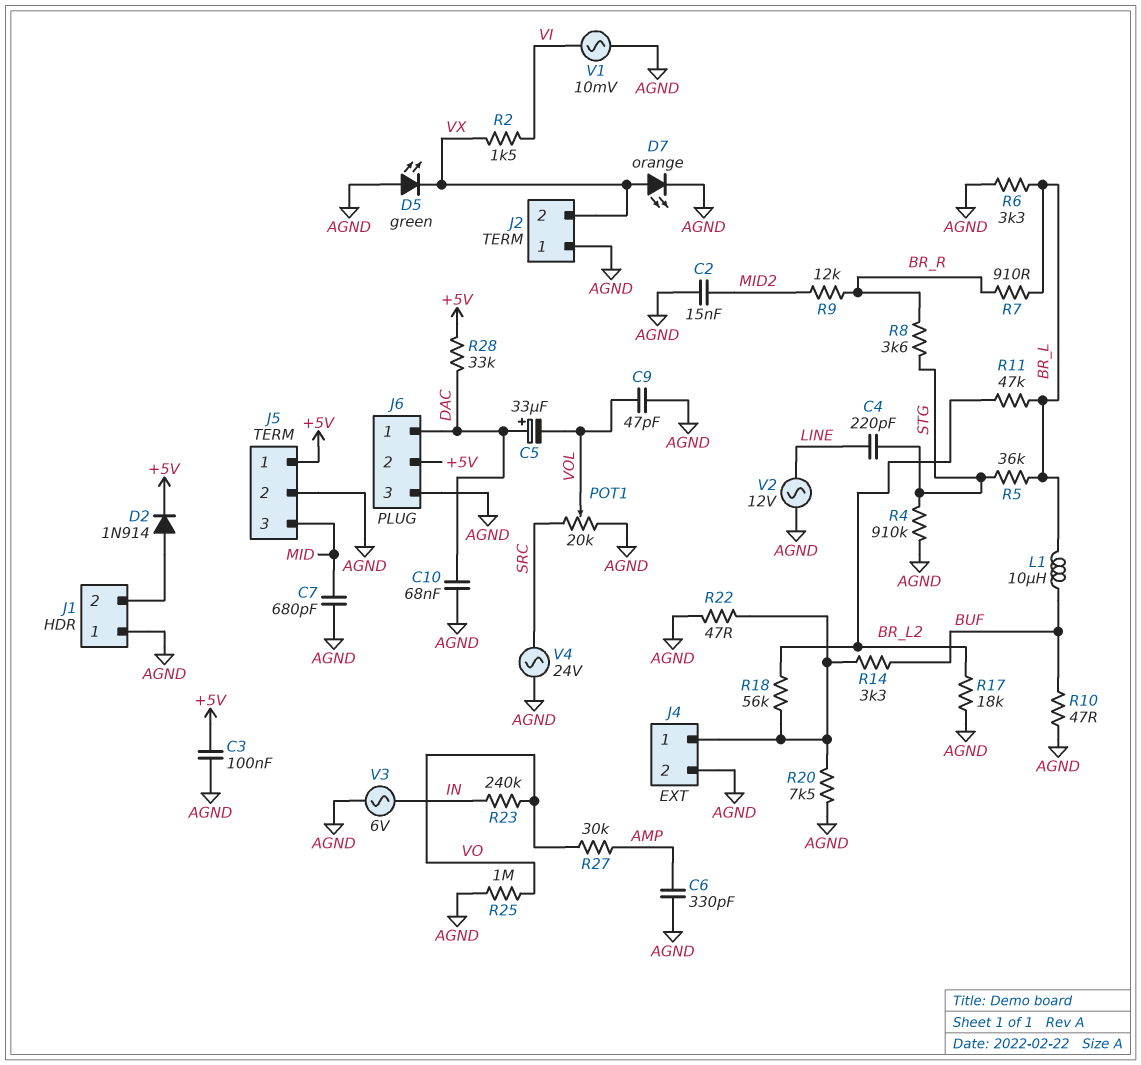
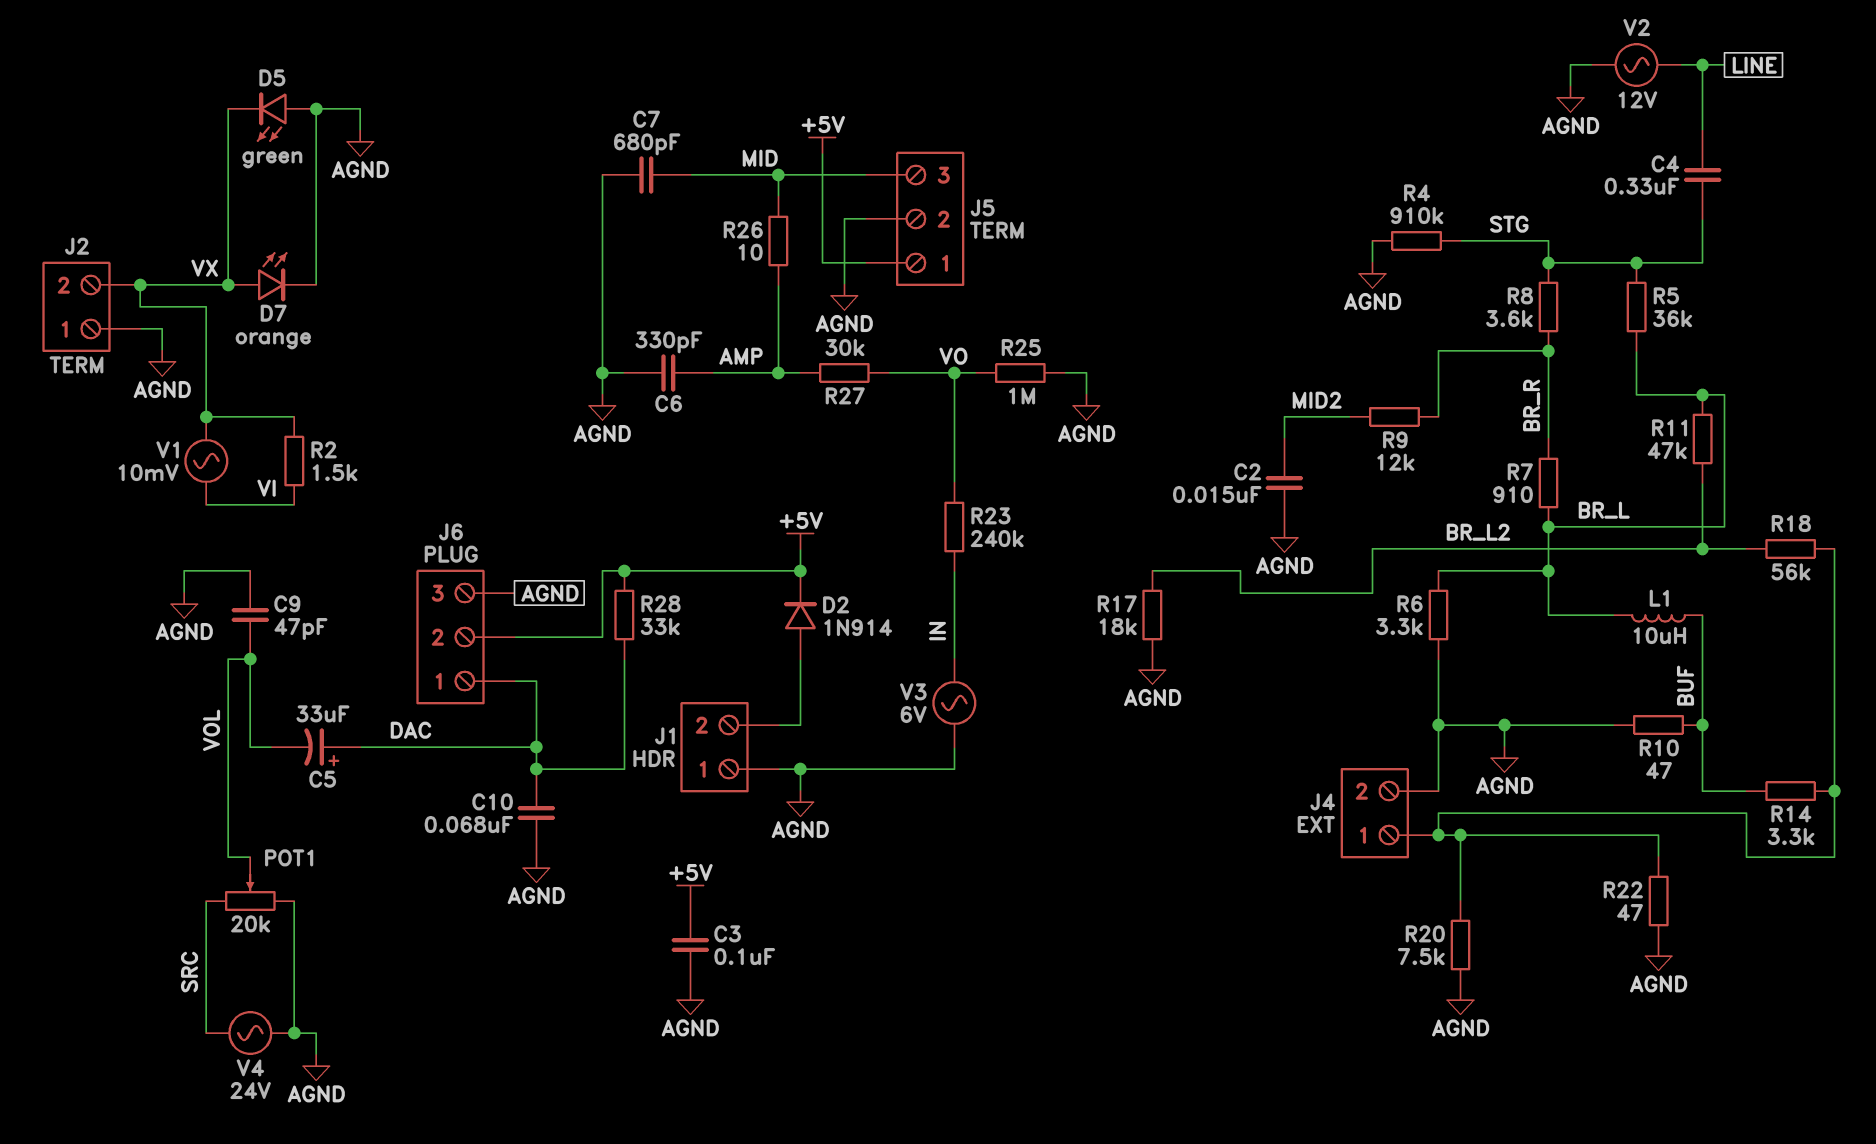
C4: 220pF (LINE, STG) -> 330nF (LINE, STG)
R26: none -> 10 (AMP, MID)
V1: AC 10mV (AGND, VI) -> AC 10mV (VI, VX)

